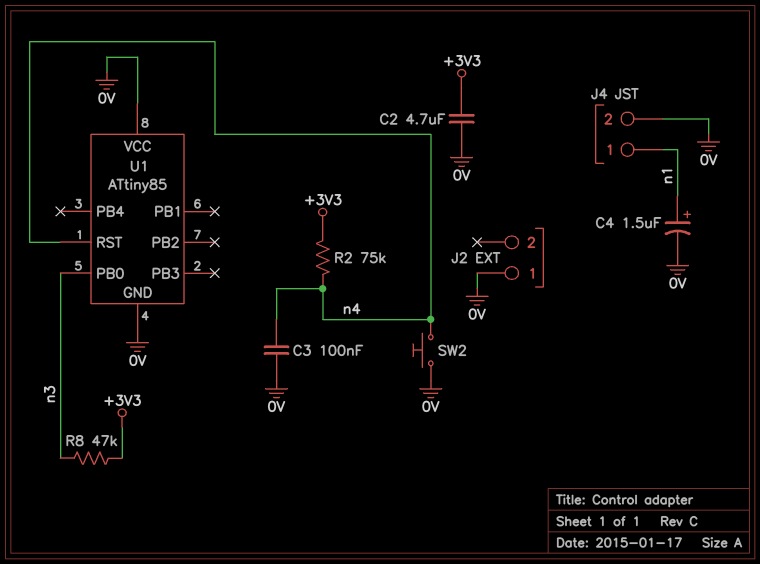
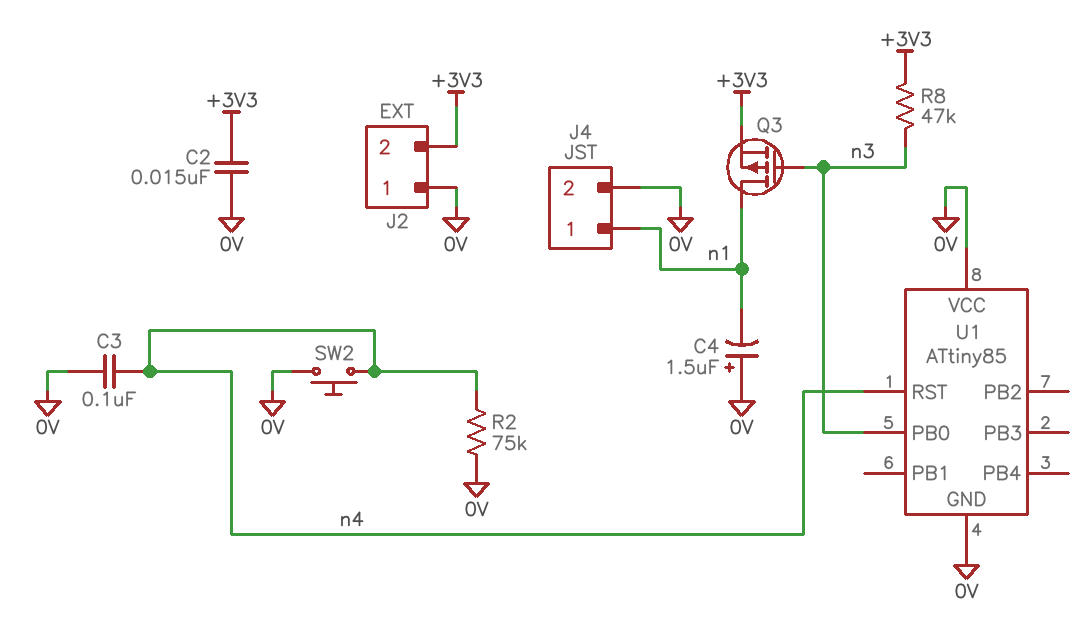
C2: 4.7uF (+3V3, 0V) -> 15nF (+3V3, 0V)
C4: 1.5uF (plus n1, minus 0V) -> 1.5uF (plus 0V, minus n1)
J2 pin 2: none -> +3V3
Q3: none -> PMOS (G n3, D n1, S +3V3)
R2: 75k (+3V3, n4) -> 75k (0V, n4)

